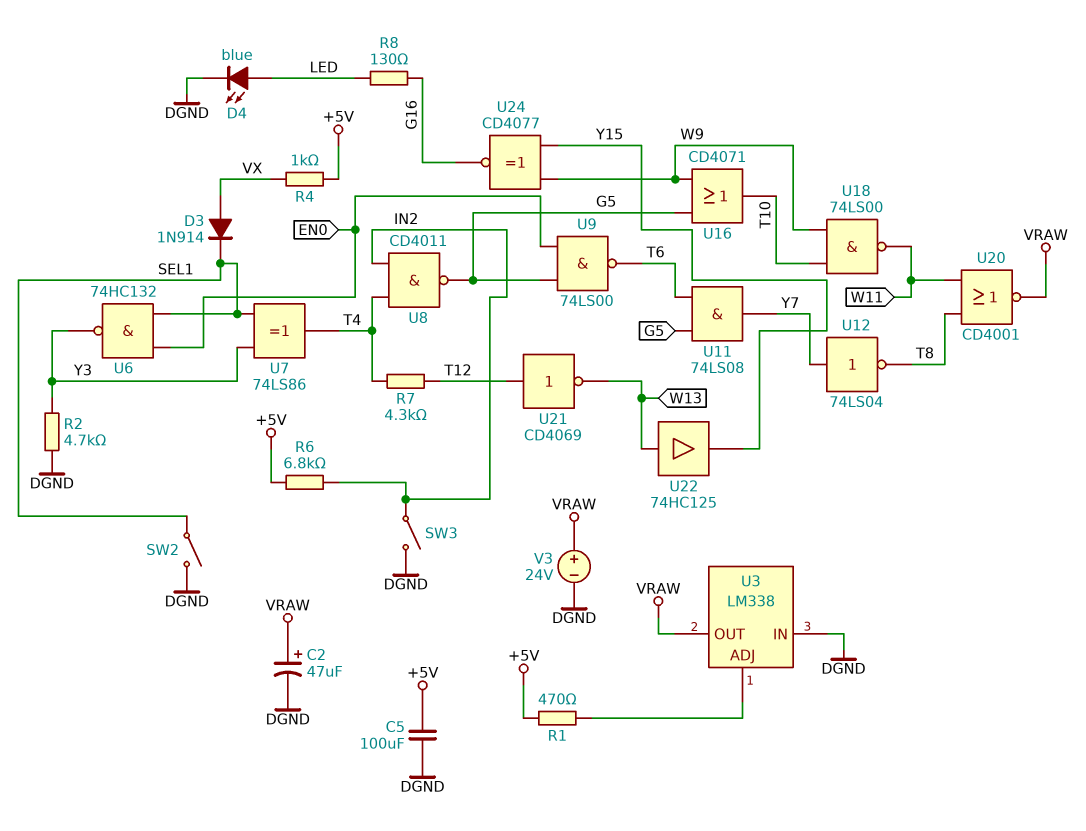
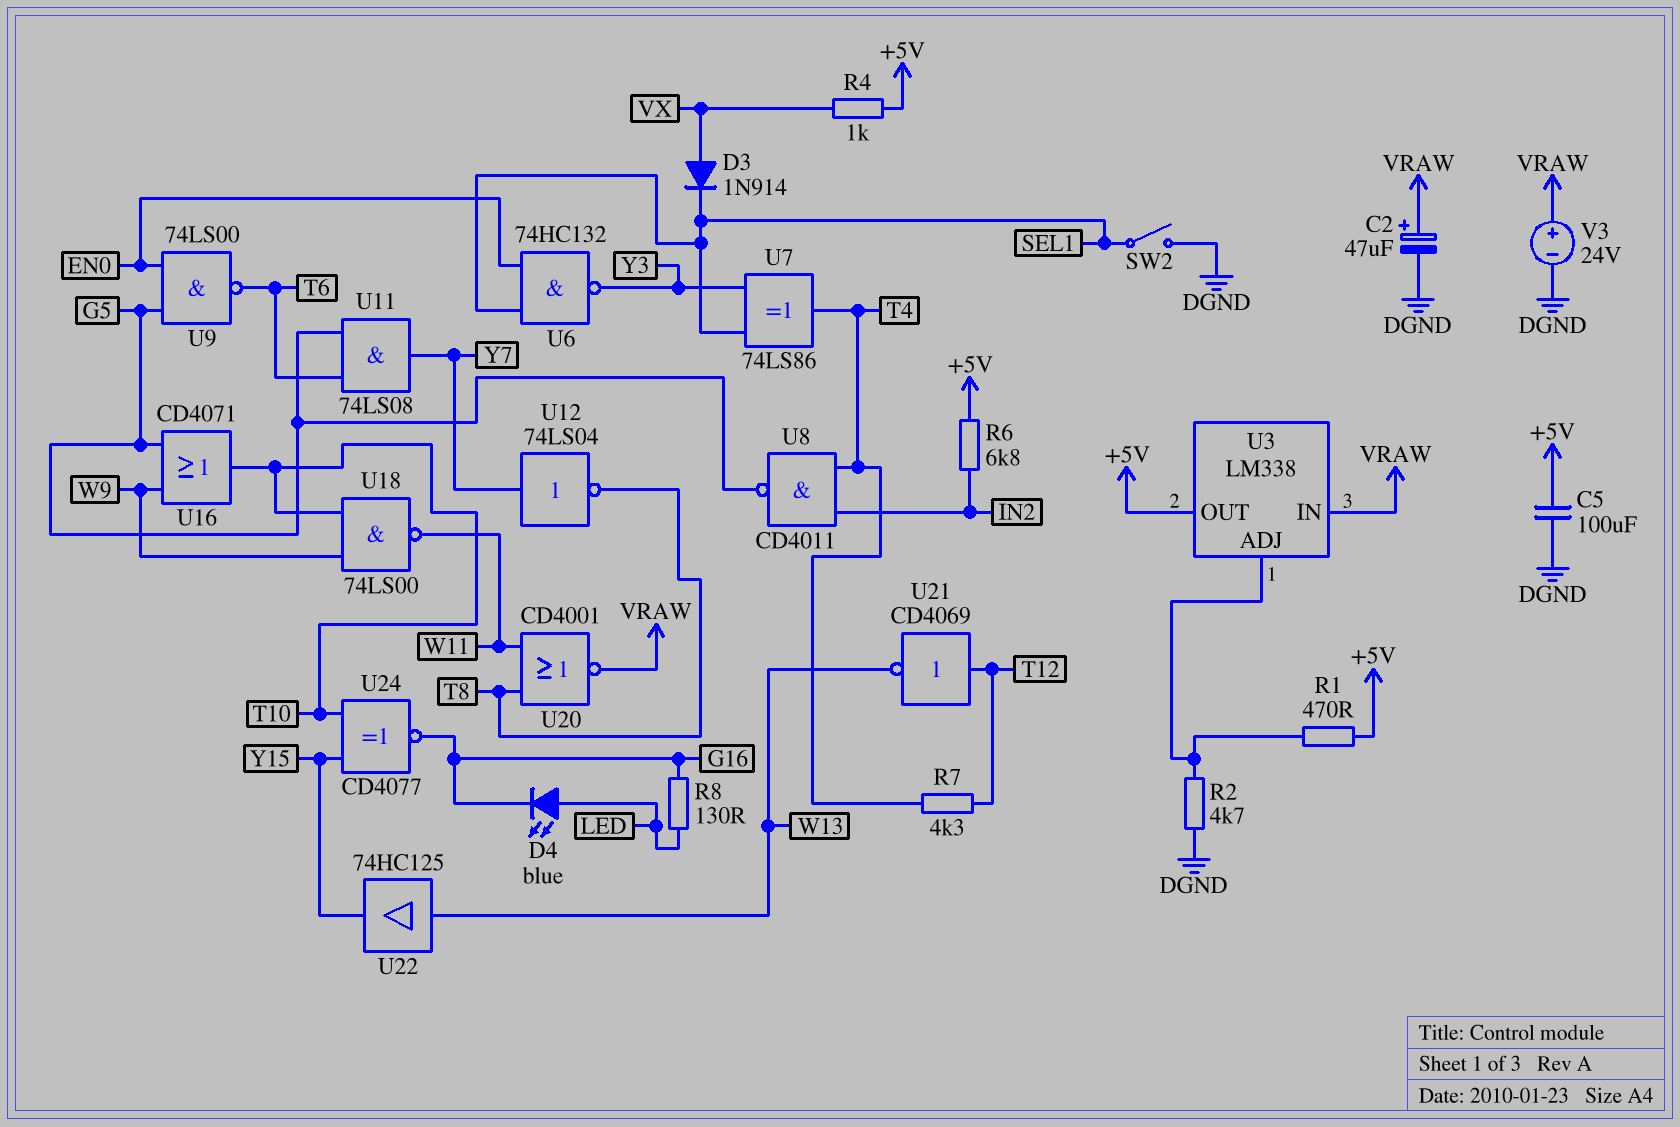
D4: LED blue (A LED, K DGND) -> LED blue (A LED, K G16)
R2: 4.7k (DGND, Y3) -> 4.7k (DGND, U3/ADJ)
SW3: switch (DGND, IN2) -> none
U3 pin IN: DGND -> VRAW
U3 pin OUT: VRAW -> +5V
U24: XNOR CD4077 (in W9, in Y15, out G16) -> XNOR CD4077 (in T10, in Y15, out G16)

